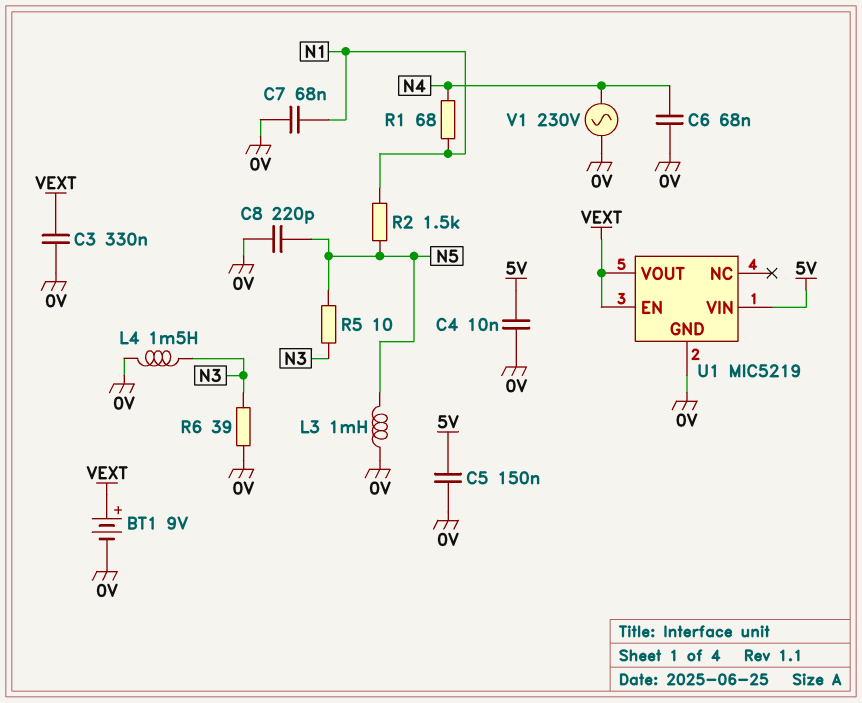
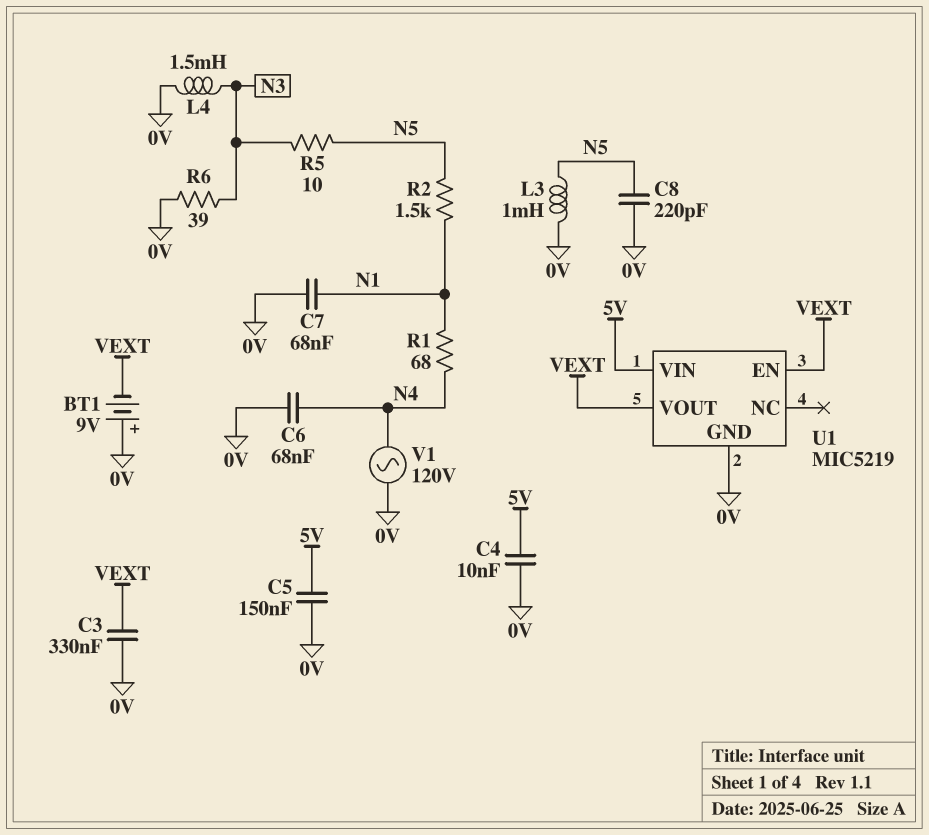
BT1: 9V (plus VEXT, minus 0V) -> 9V (plus 0V, minus VEXT)
V1: AC 230V (0V, N4) -> AC 120V (0V, N4)

